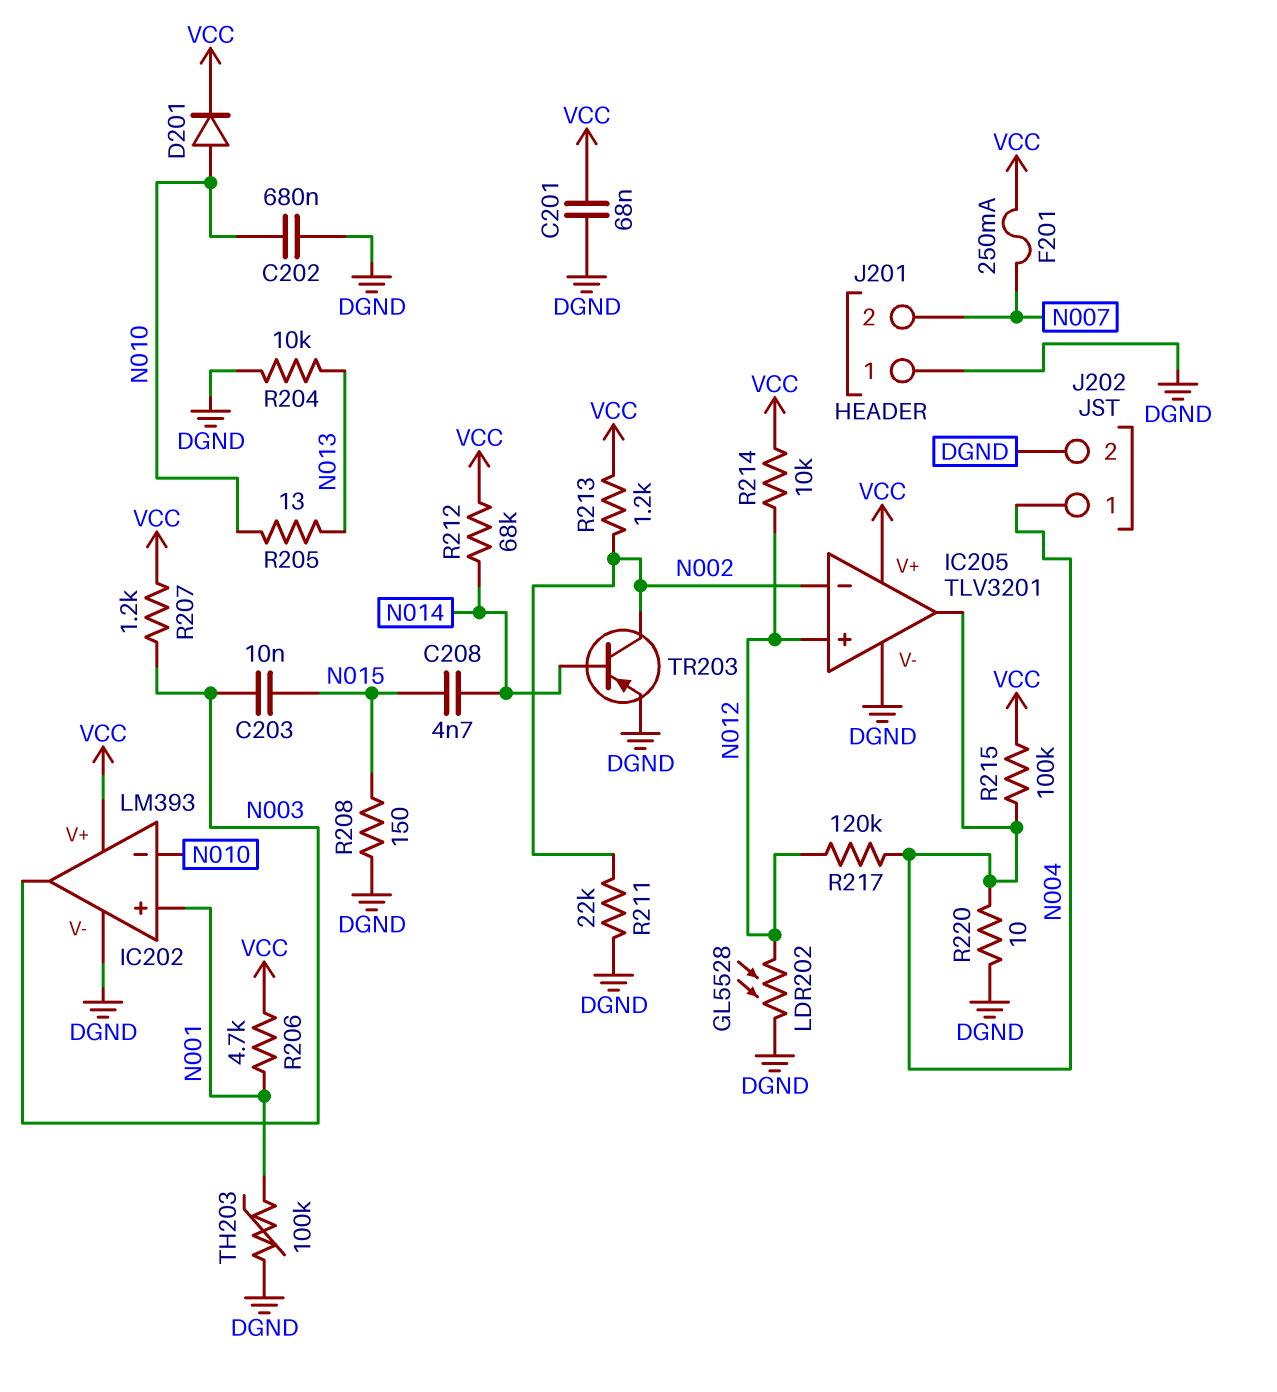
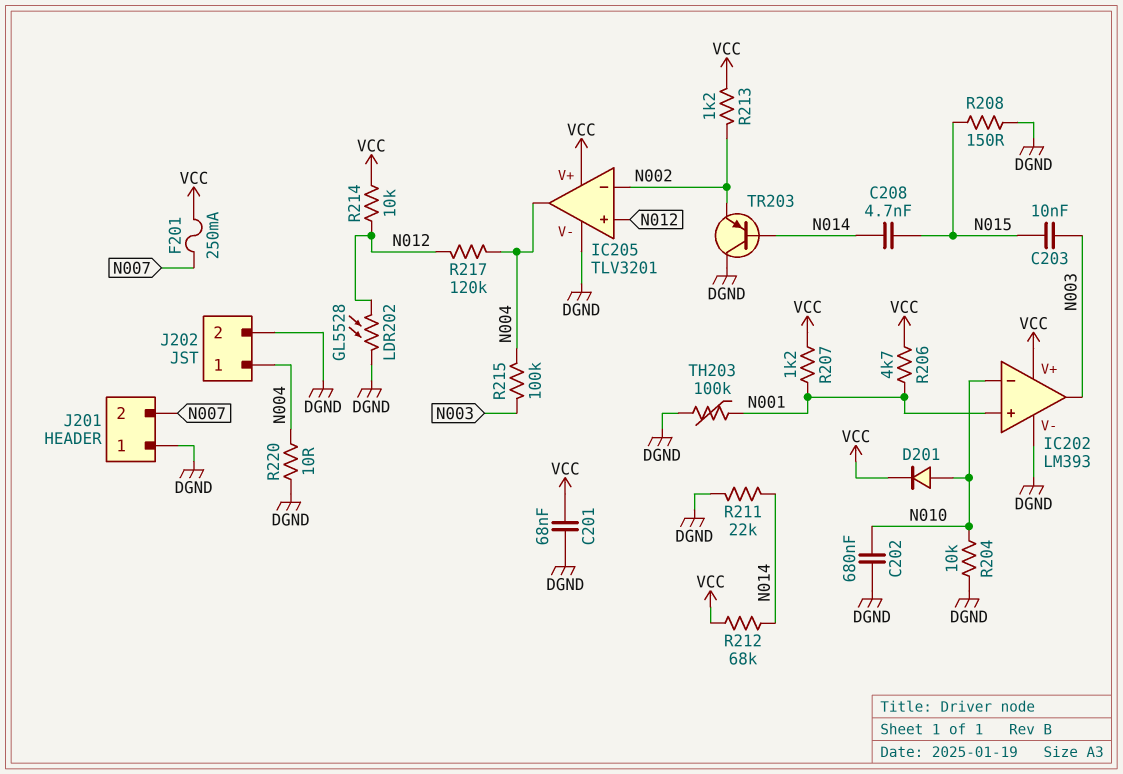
R204: 10k (DGND, N013) -> 10k (DGND, N010)
R205: 13 (N010, N013) -> none
R207: 1.2k (N003, VCC) -> 1.2k (N001, VCC)
R211: 22k (DGND, N002) -> 22k (DGND, N014)
R215: 100k (N004, VCC) -> 100k (N003, N004)
TR203: PNP (B N014, C N002, E DGND) -> PNP (B N014, C DGND, E N002)

